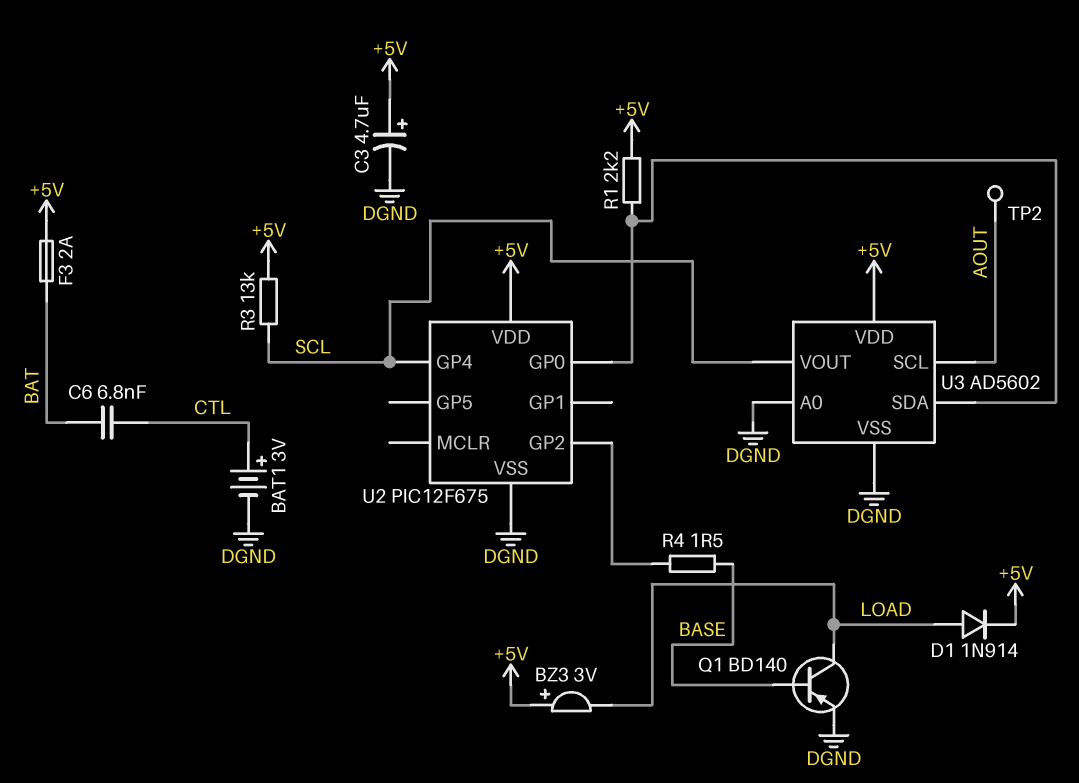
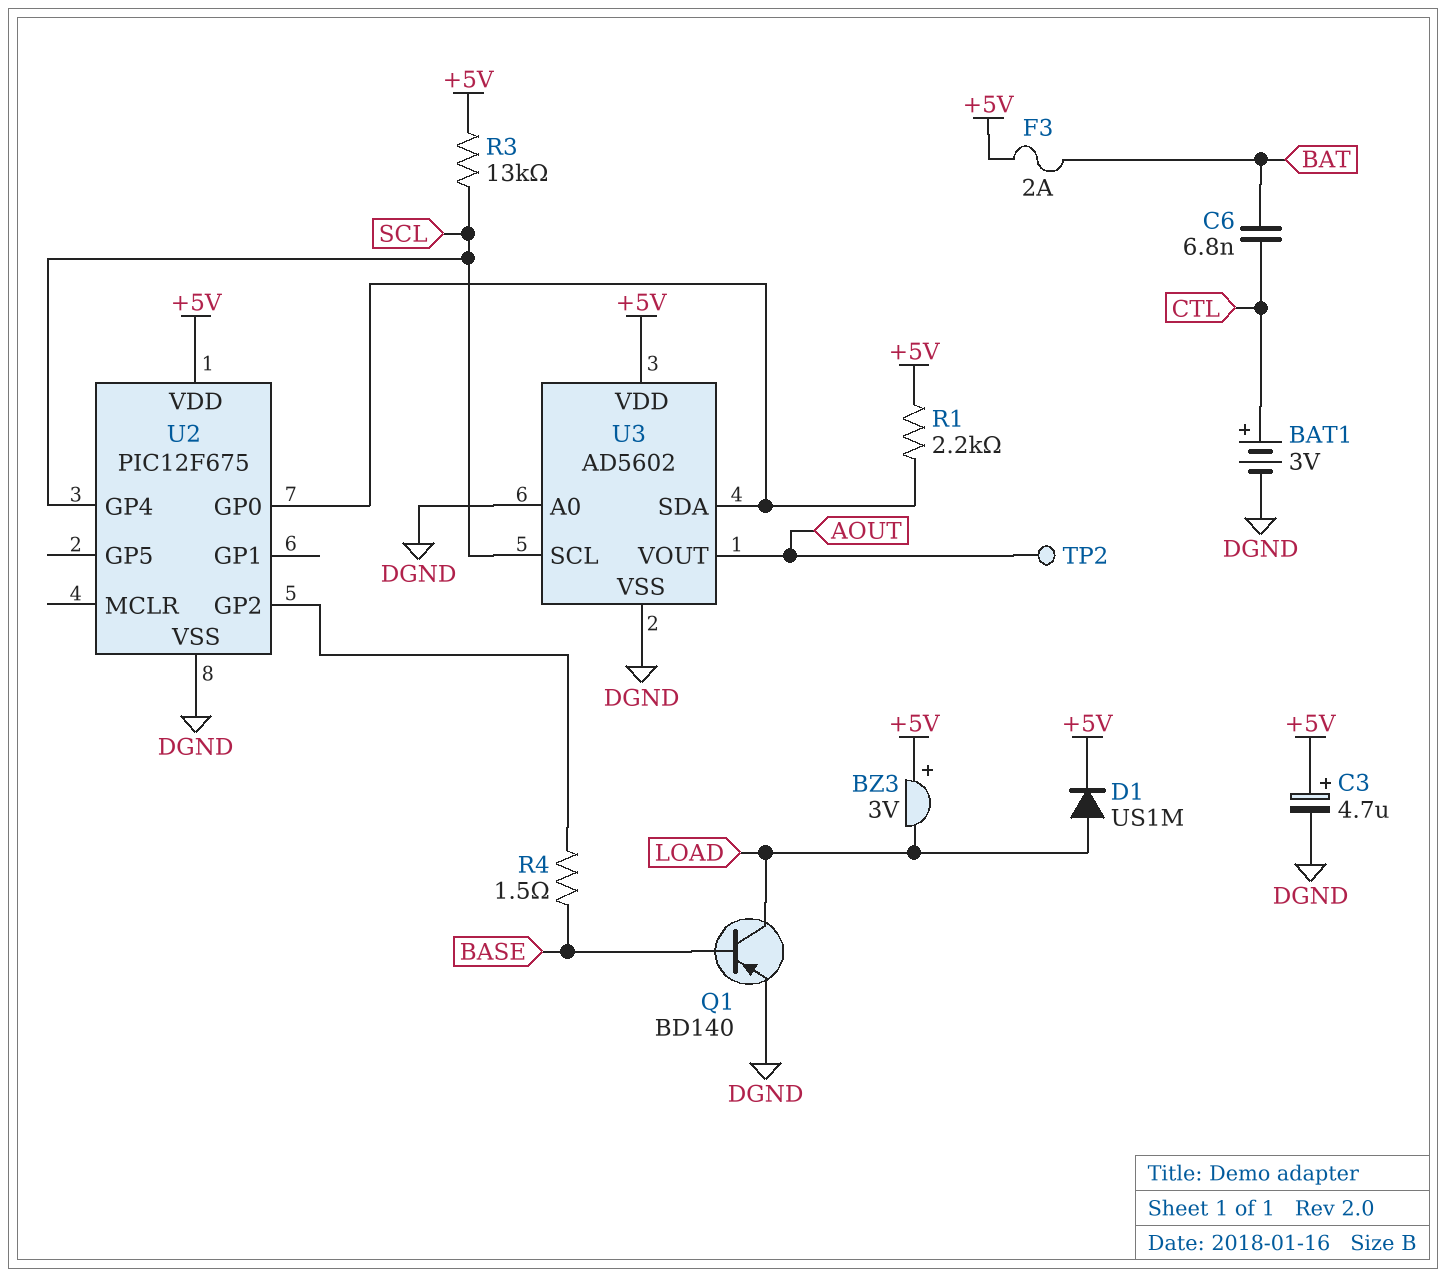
D1: diode 1N914 (A LOAD, K +5V) -> diode US1M (A LOAD, K +5V)
U3 pin SCL: AOUT -> SCL
U3 pin VOUT: SCL -> AOUT

